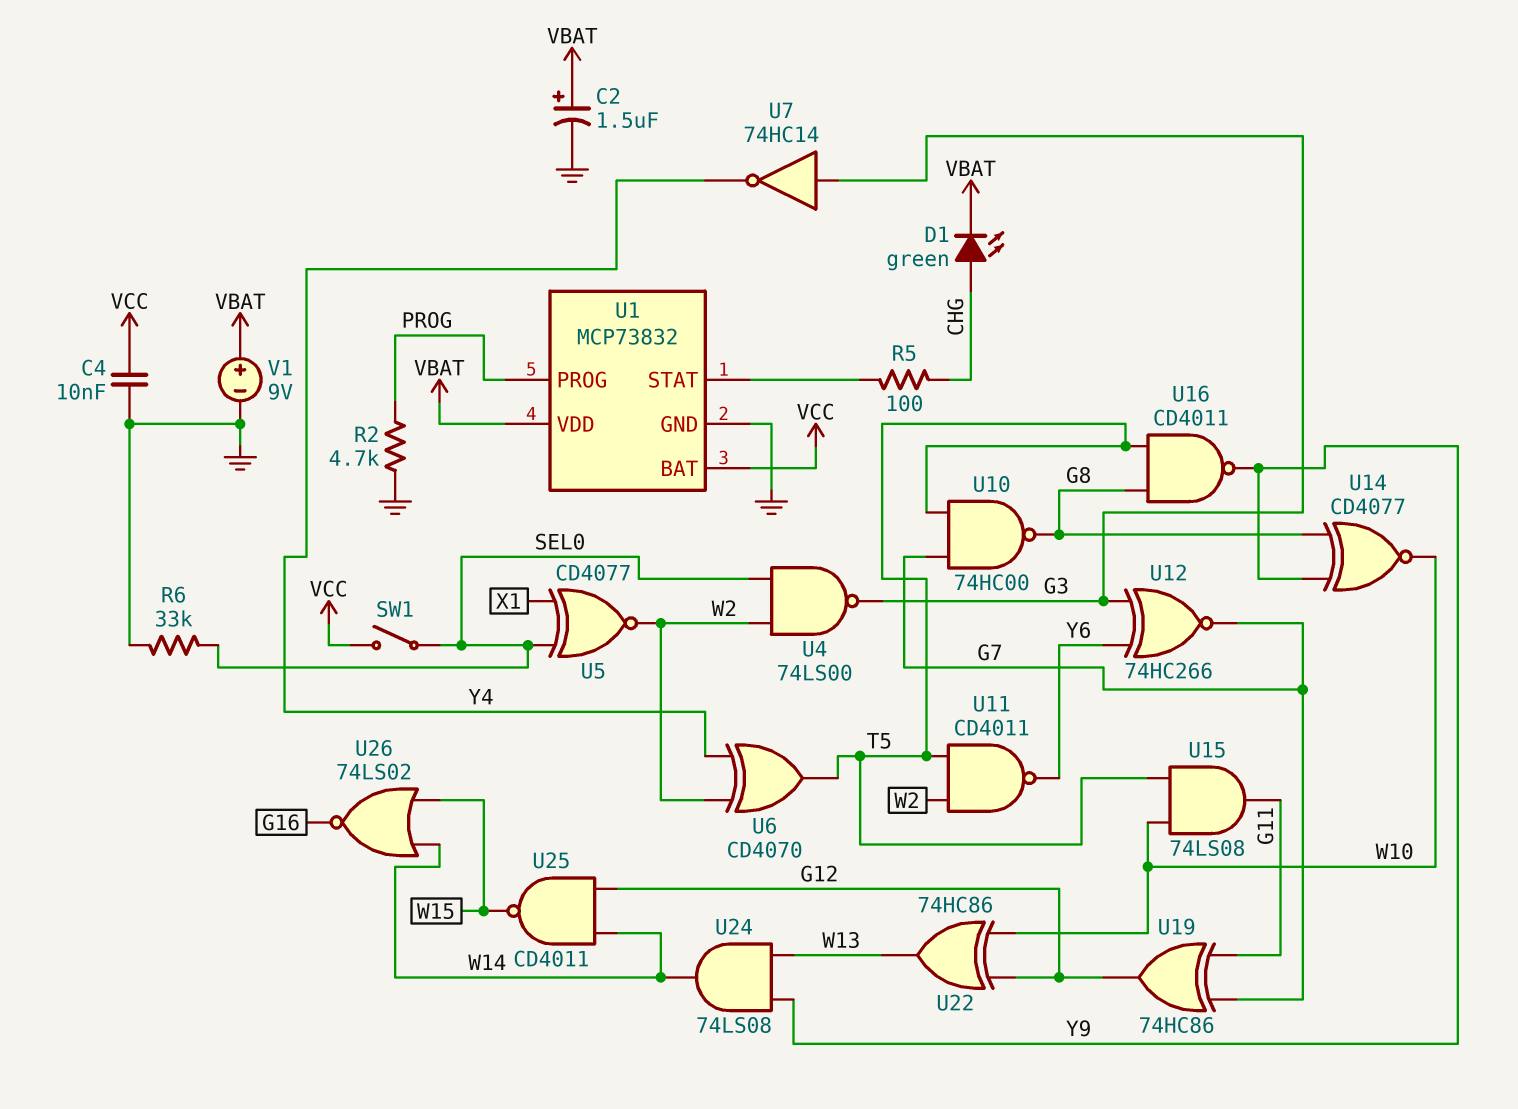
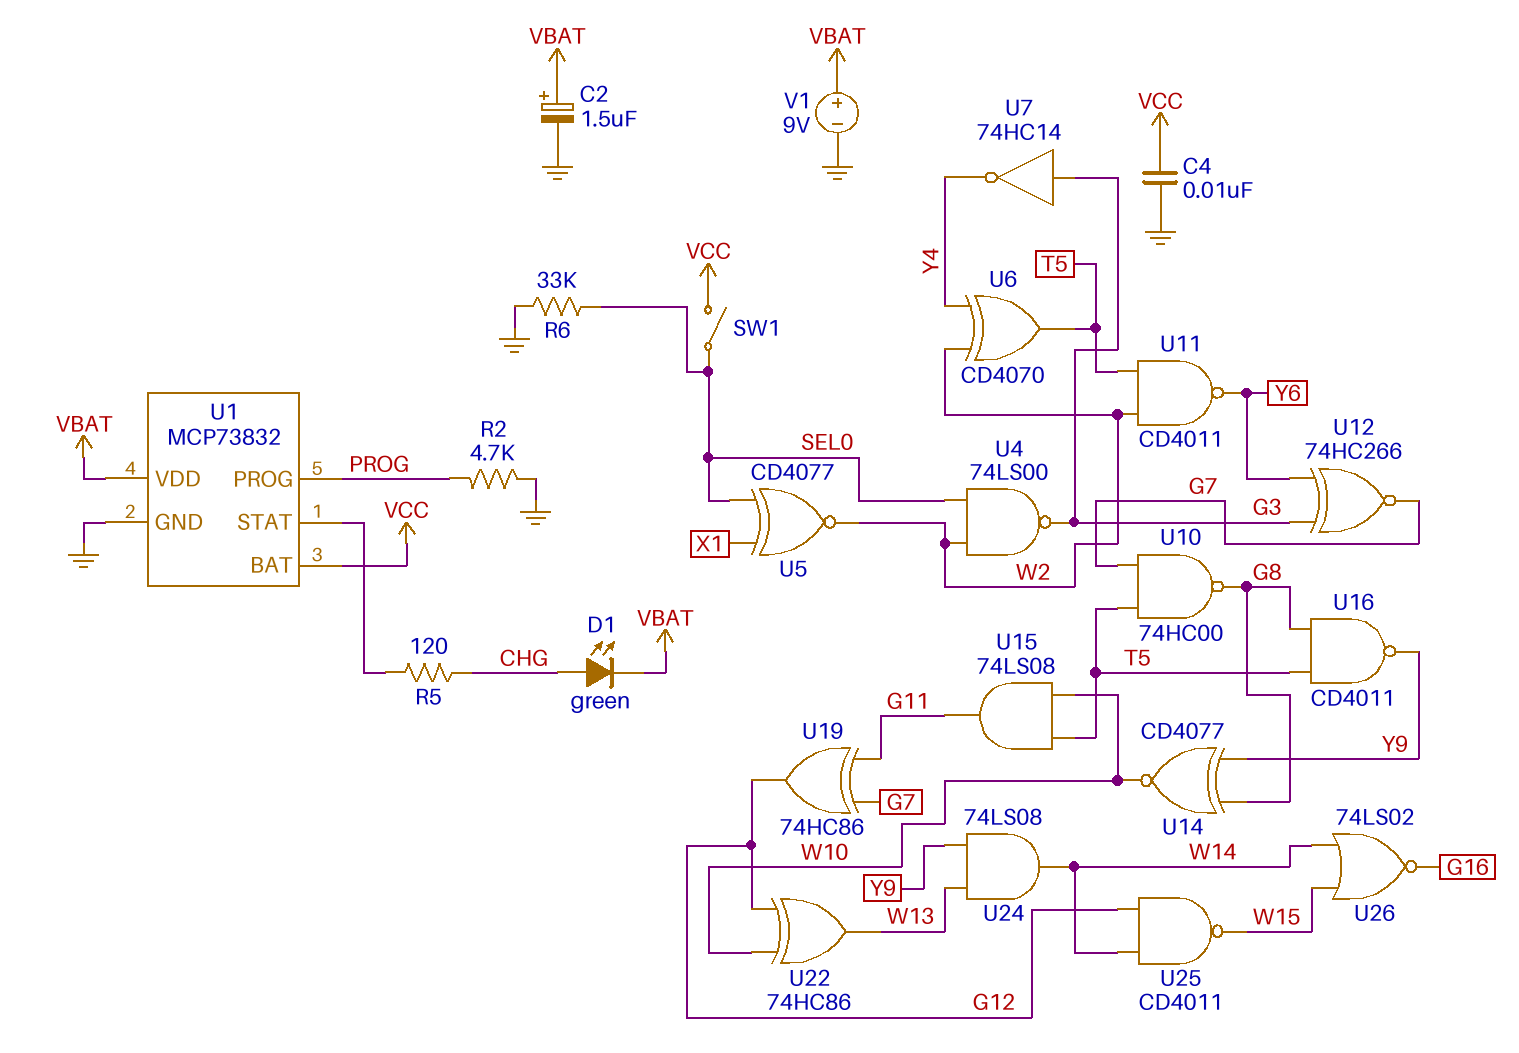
R5: 100 (CHG, U1/STAT) -> 120 (CHG, U1/STAT)

